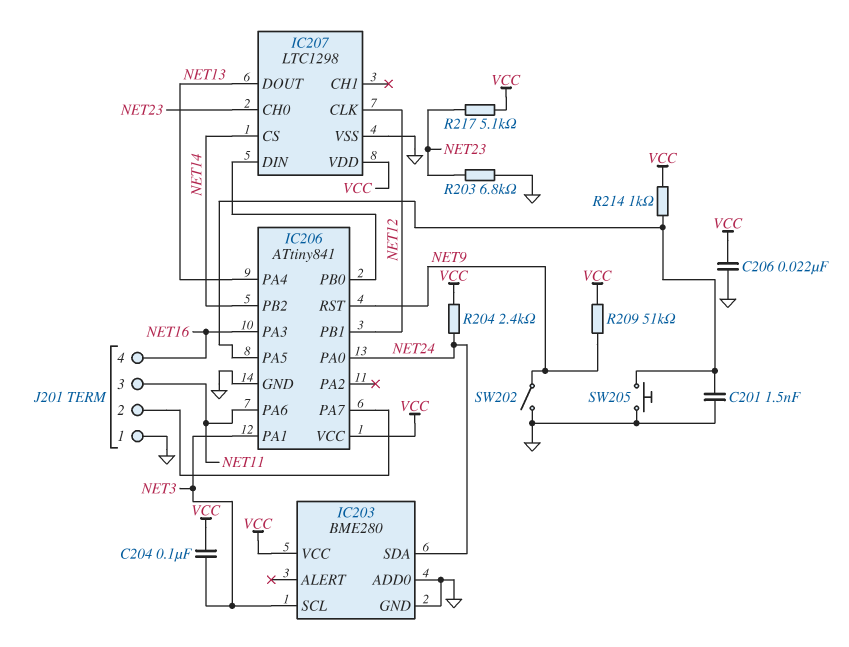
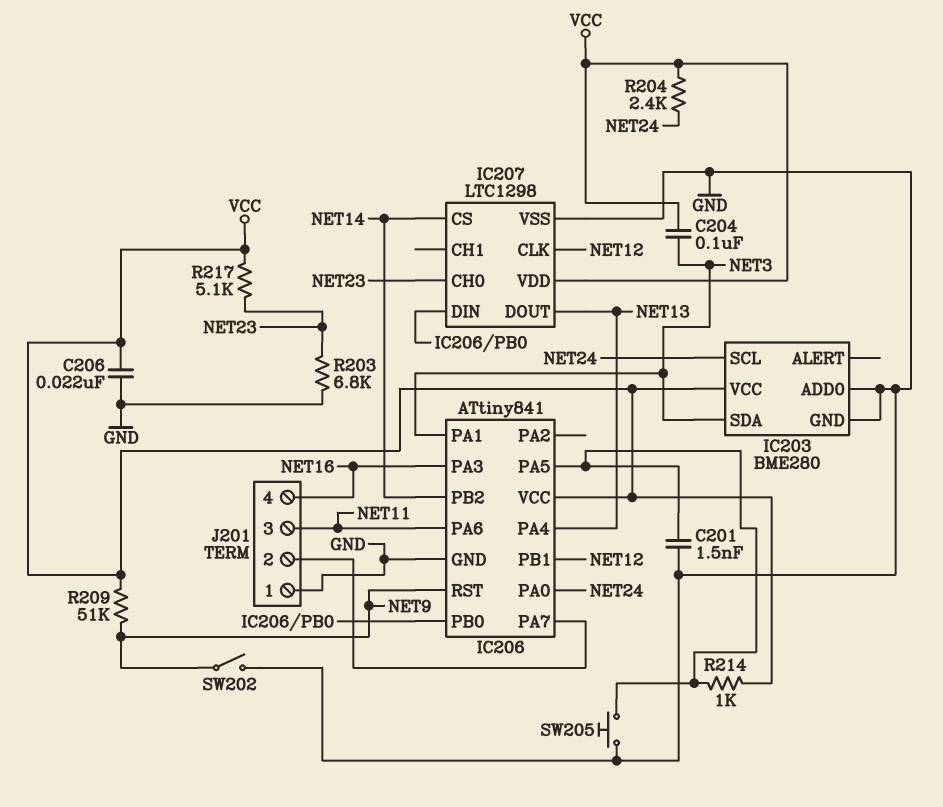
IC203 pin SCL: NET3 -> NET24
IC203 pin SDA: NET24 -> NET3

